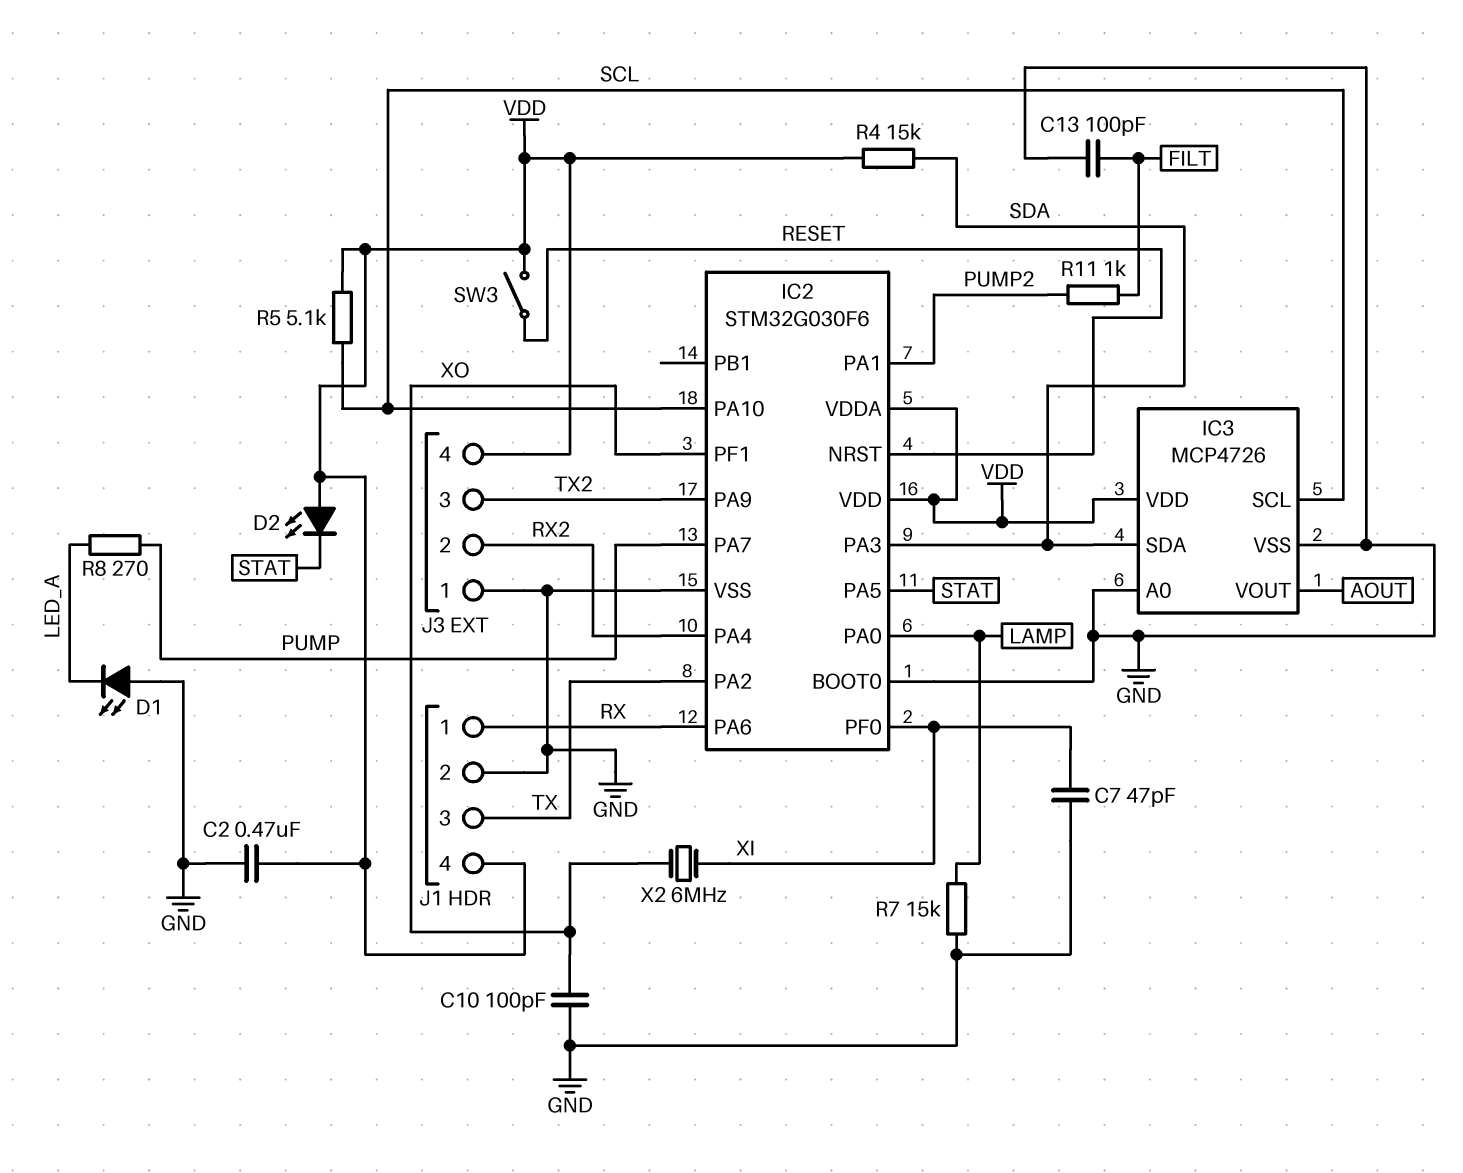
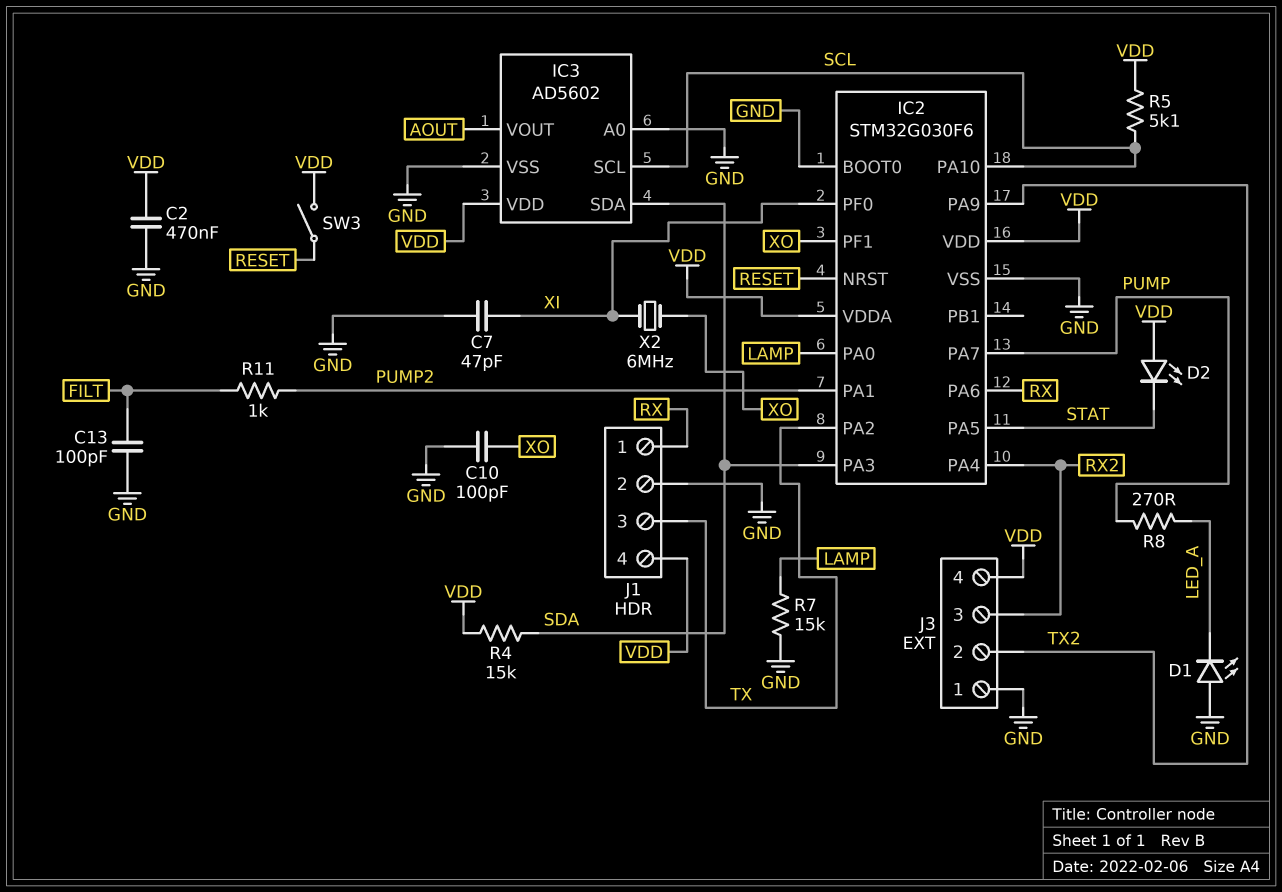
IC3: MCP4726 -> AD5602
J3 pin 2: RX2 -> TX2
J3 pin 3: TX2 -> RX2

